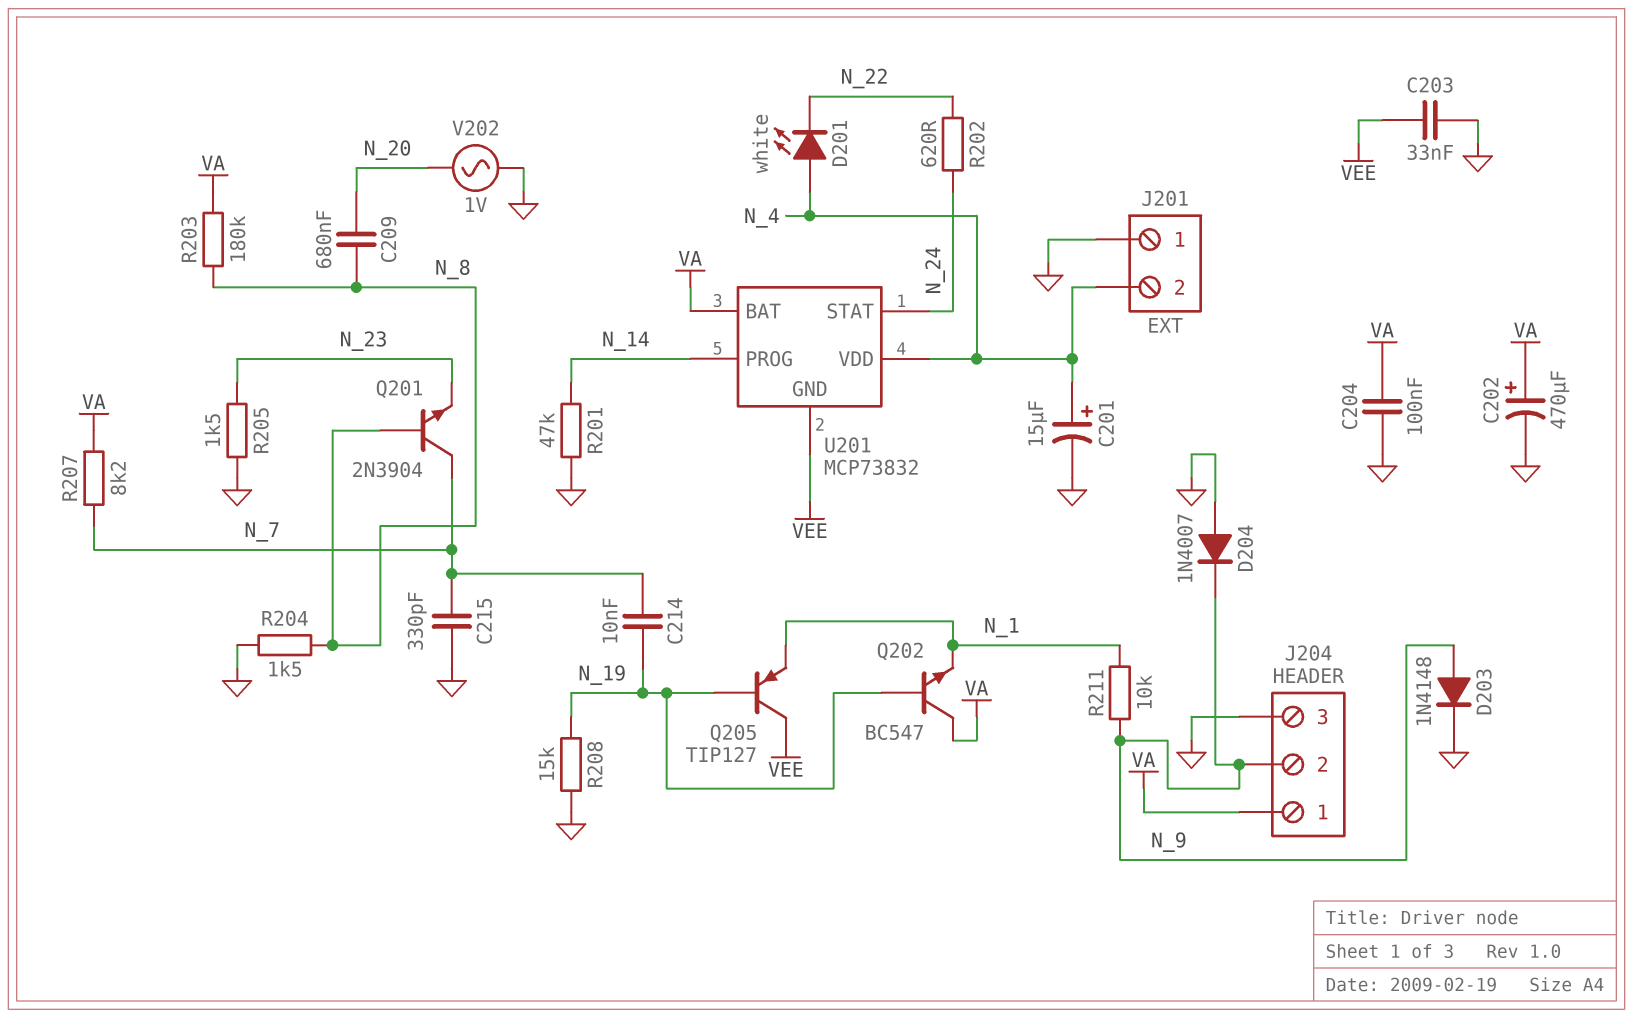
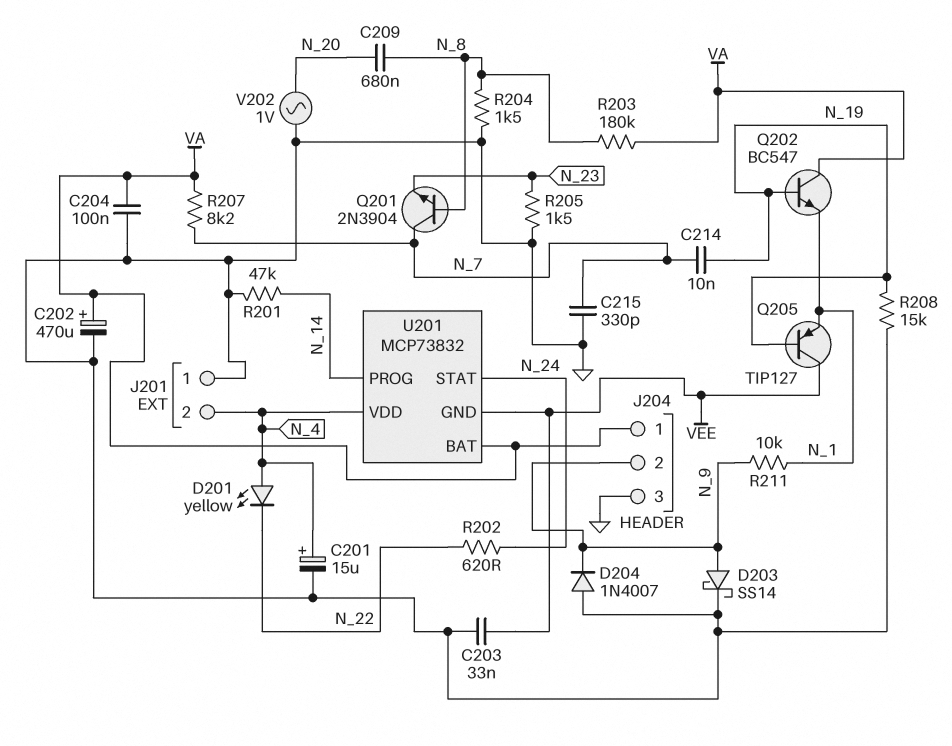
D201: LED white (A N_4, K N_22) -> LED yellow (A N_4, K N_22)
D203: diode 1N4148 (A N_9, K GND) -> schottky SS14 (A N_9, K GND)

